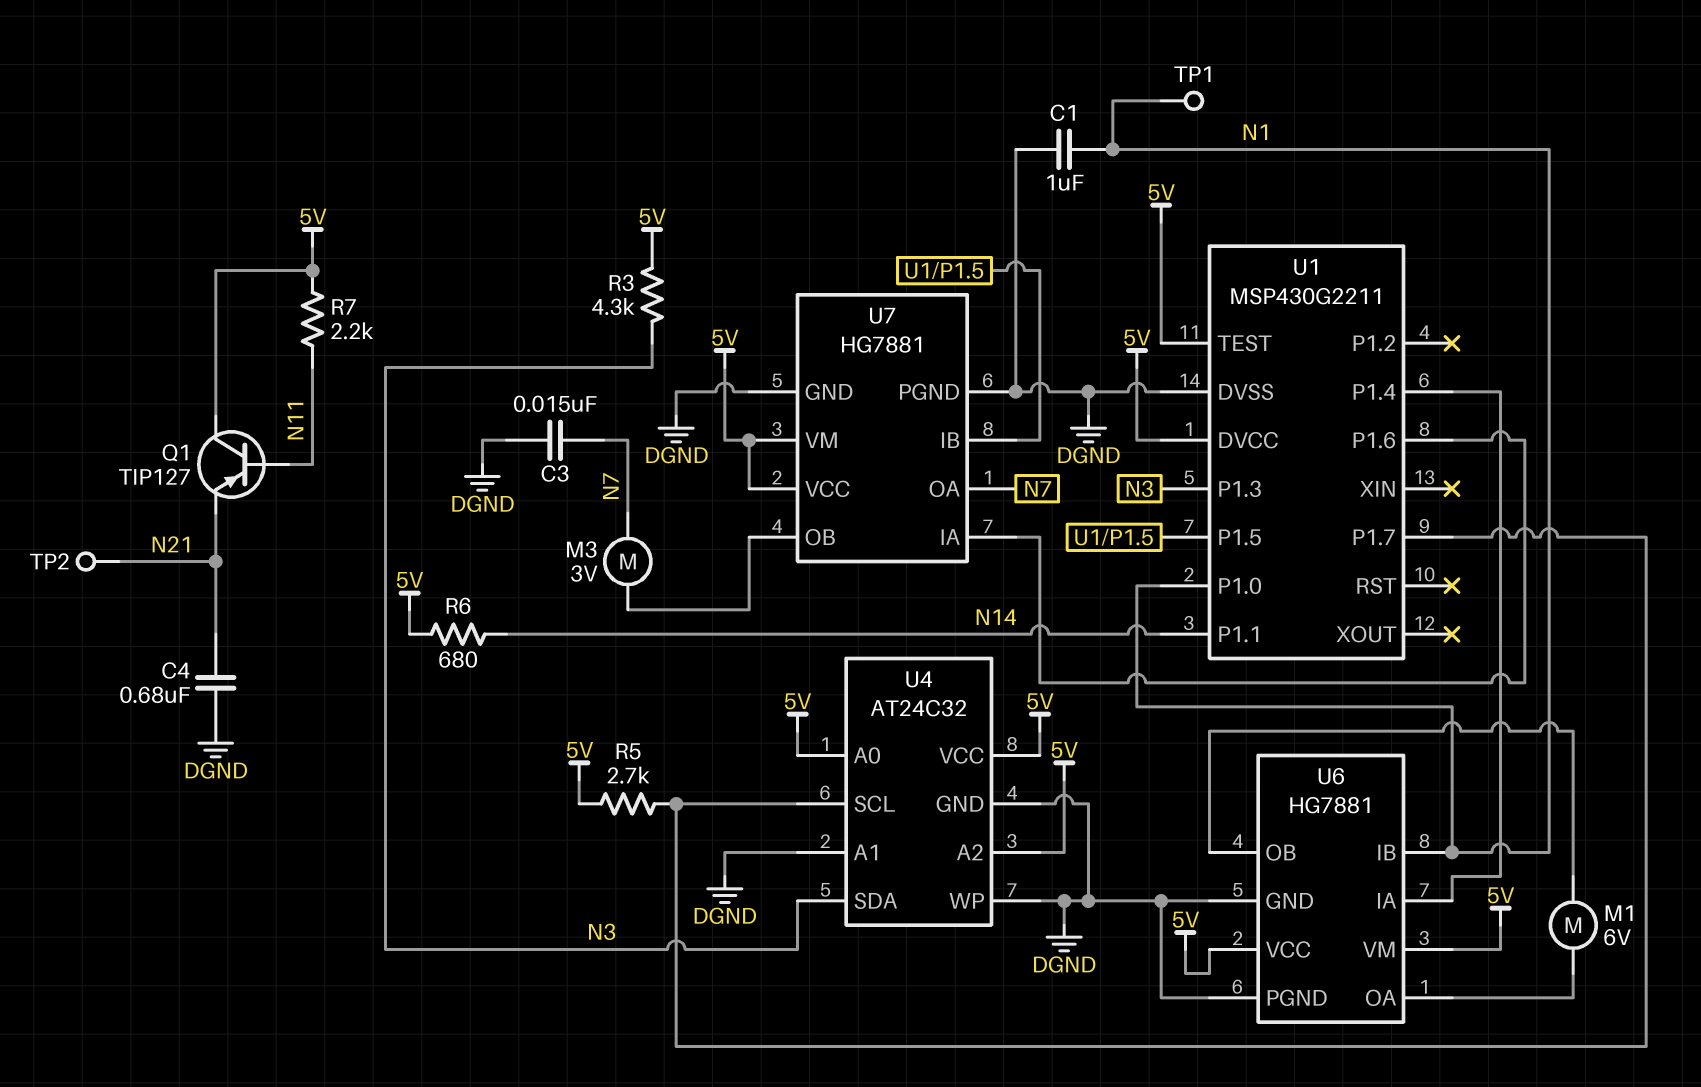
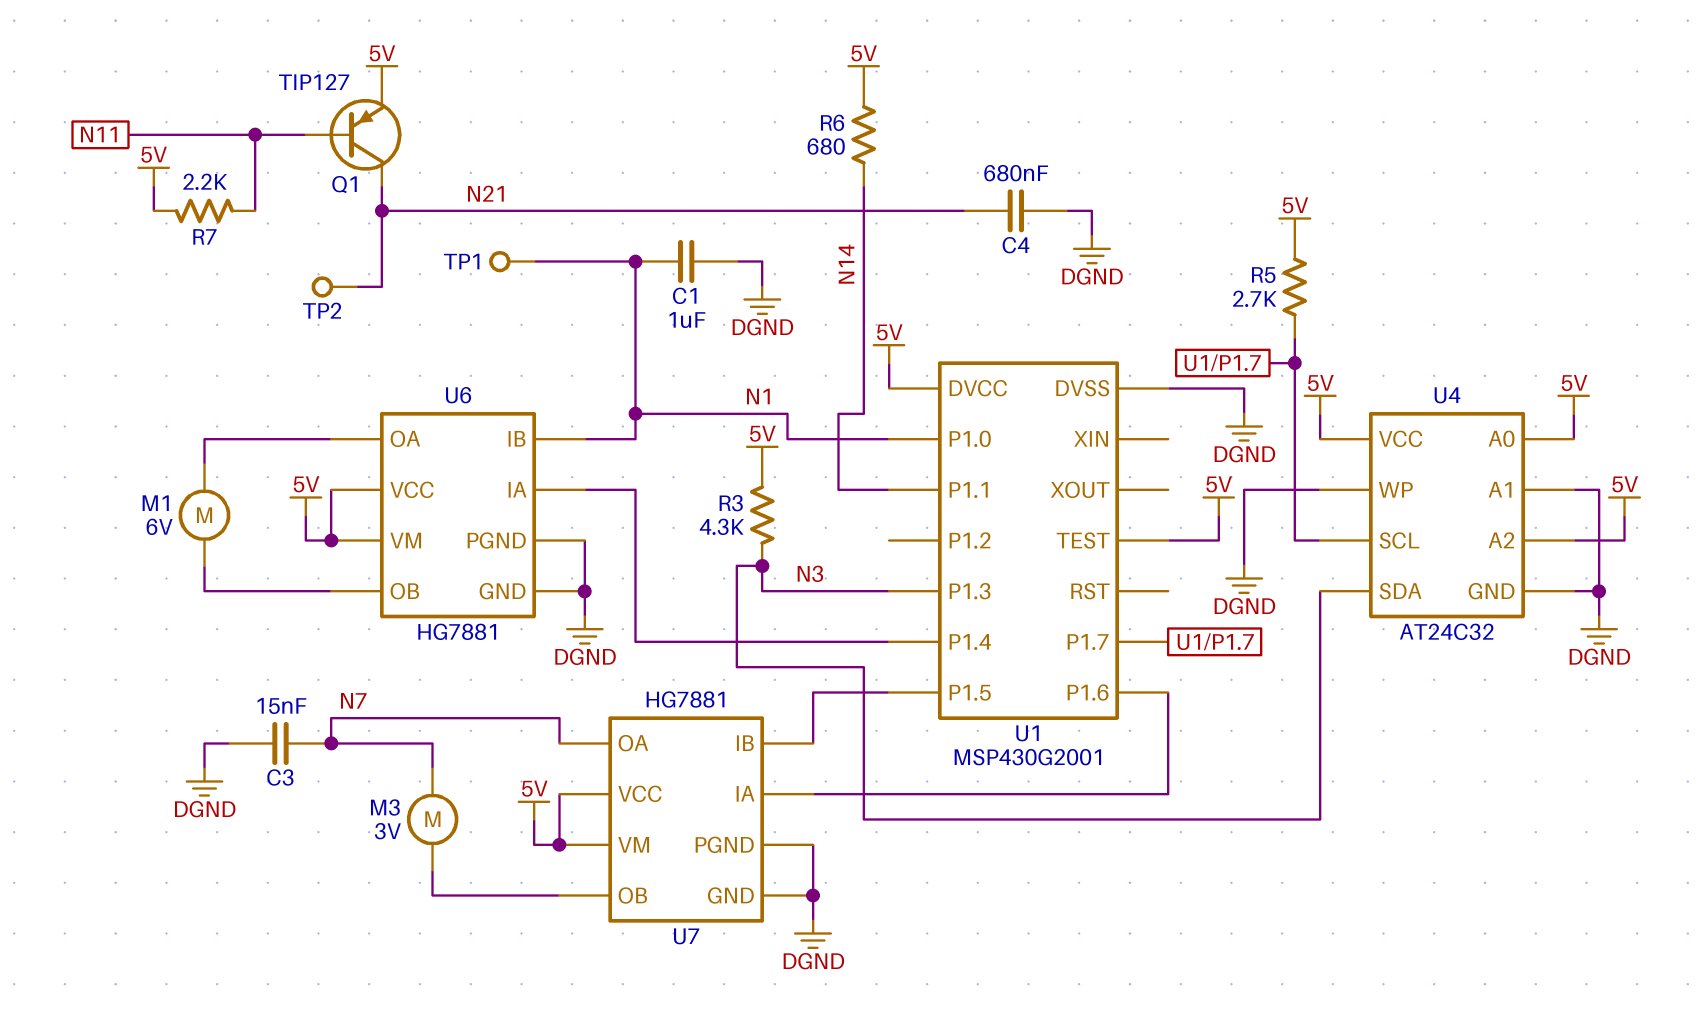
Q1: PNP TIP127 (B N11, C 5V, E N21) -> PNP TIP127 (B N11, C N21, E 5V)
U1: MSP430G2211 -> MSP430G2001

